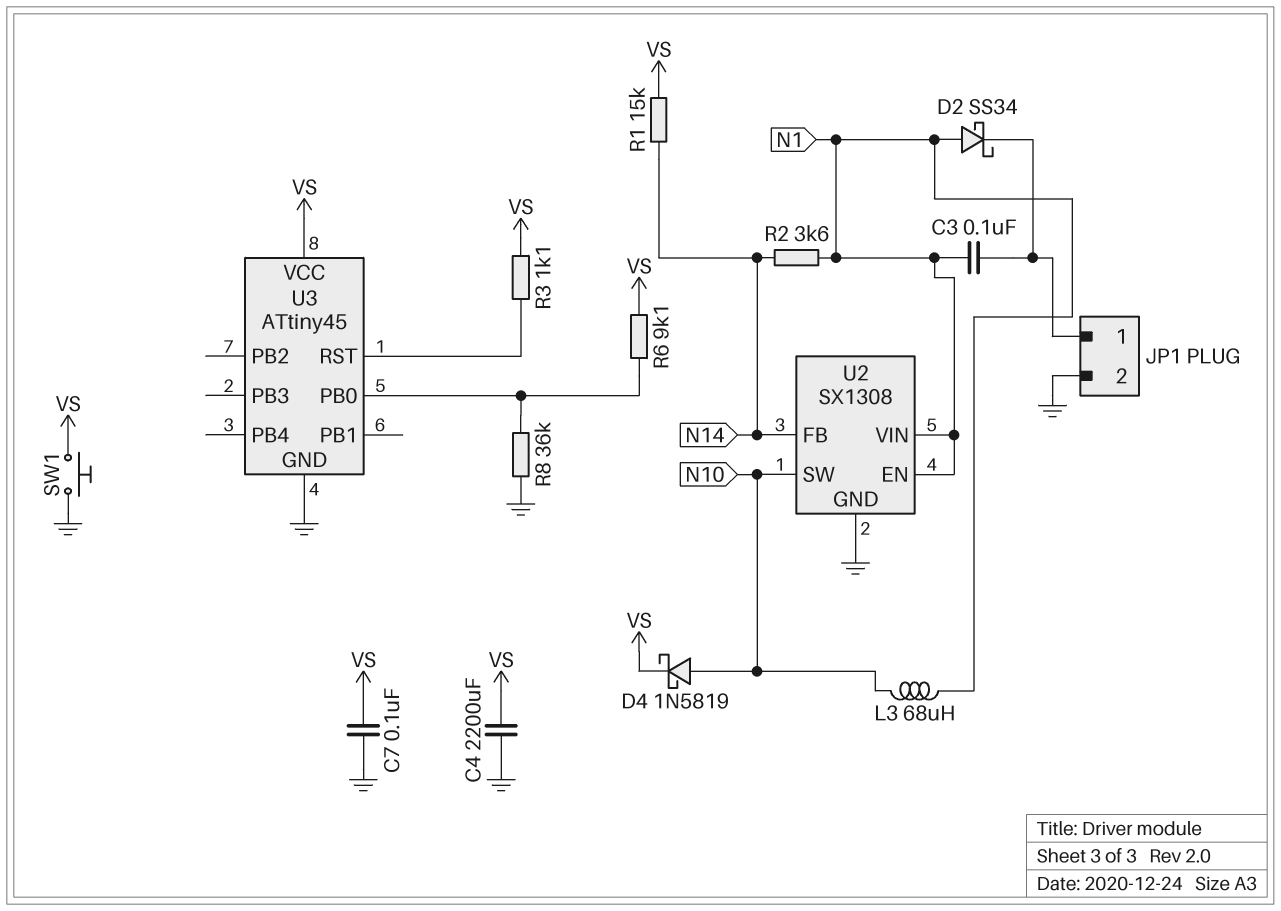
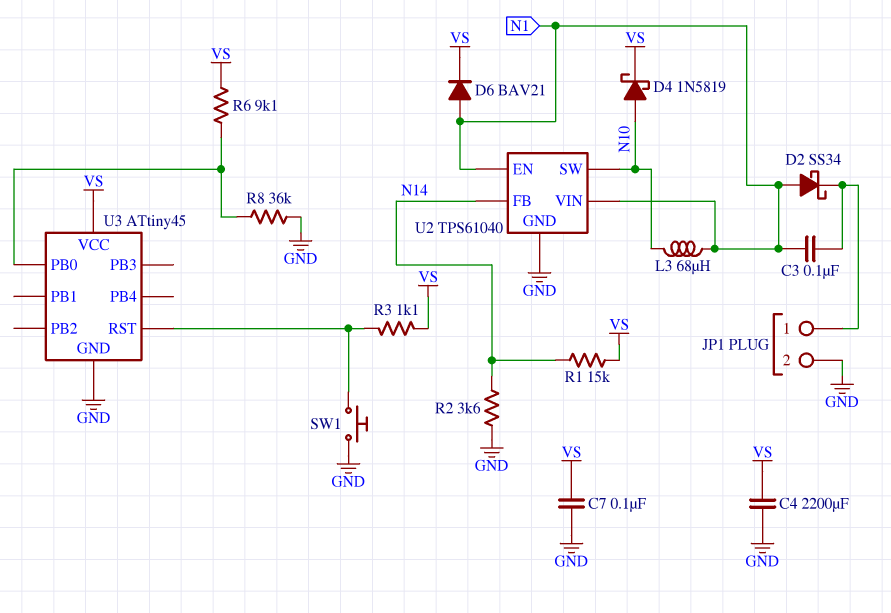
D6: none -> diode BAV21 (A N1, K VS)
R2: 3.6k (N1, N14) -> 3.6k (GND, N14)
SW1: button (GND, VS) -> button (GND, U3/RST)
U2: SX1308 -> TPS61040

